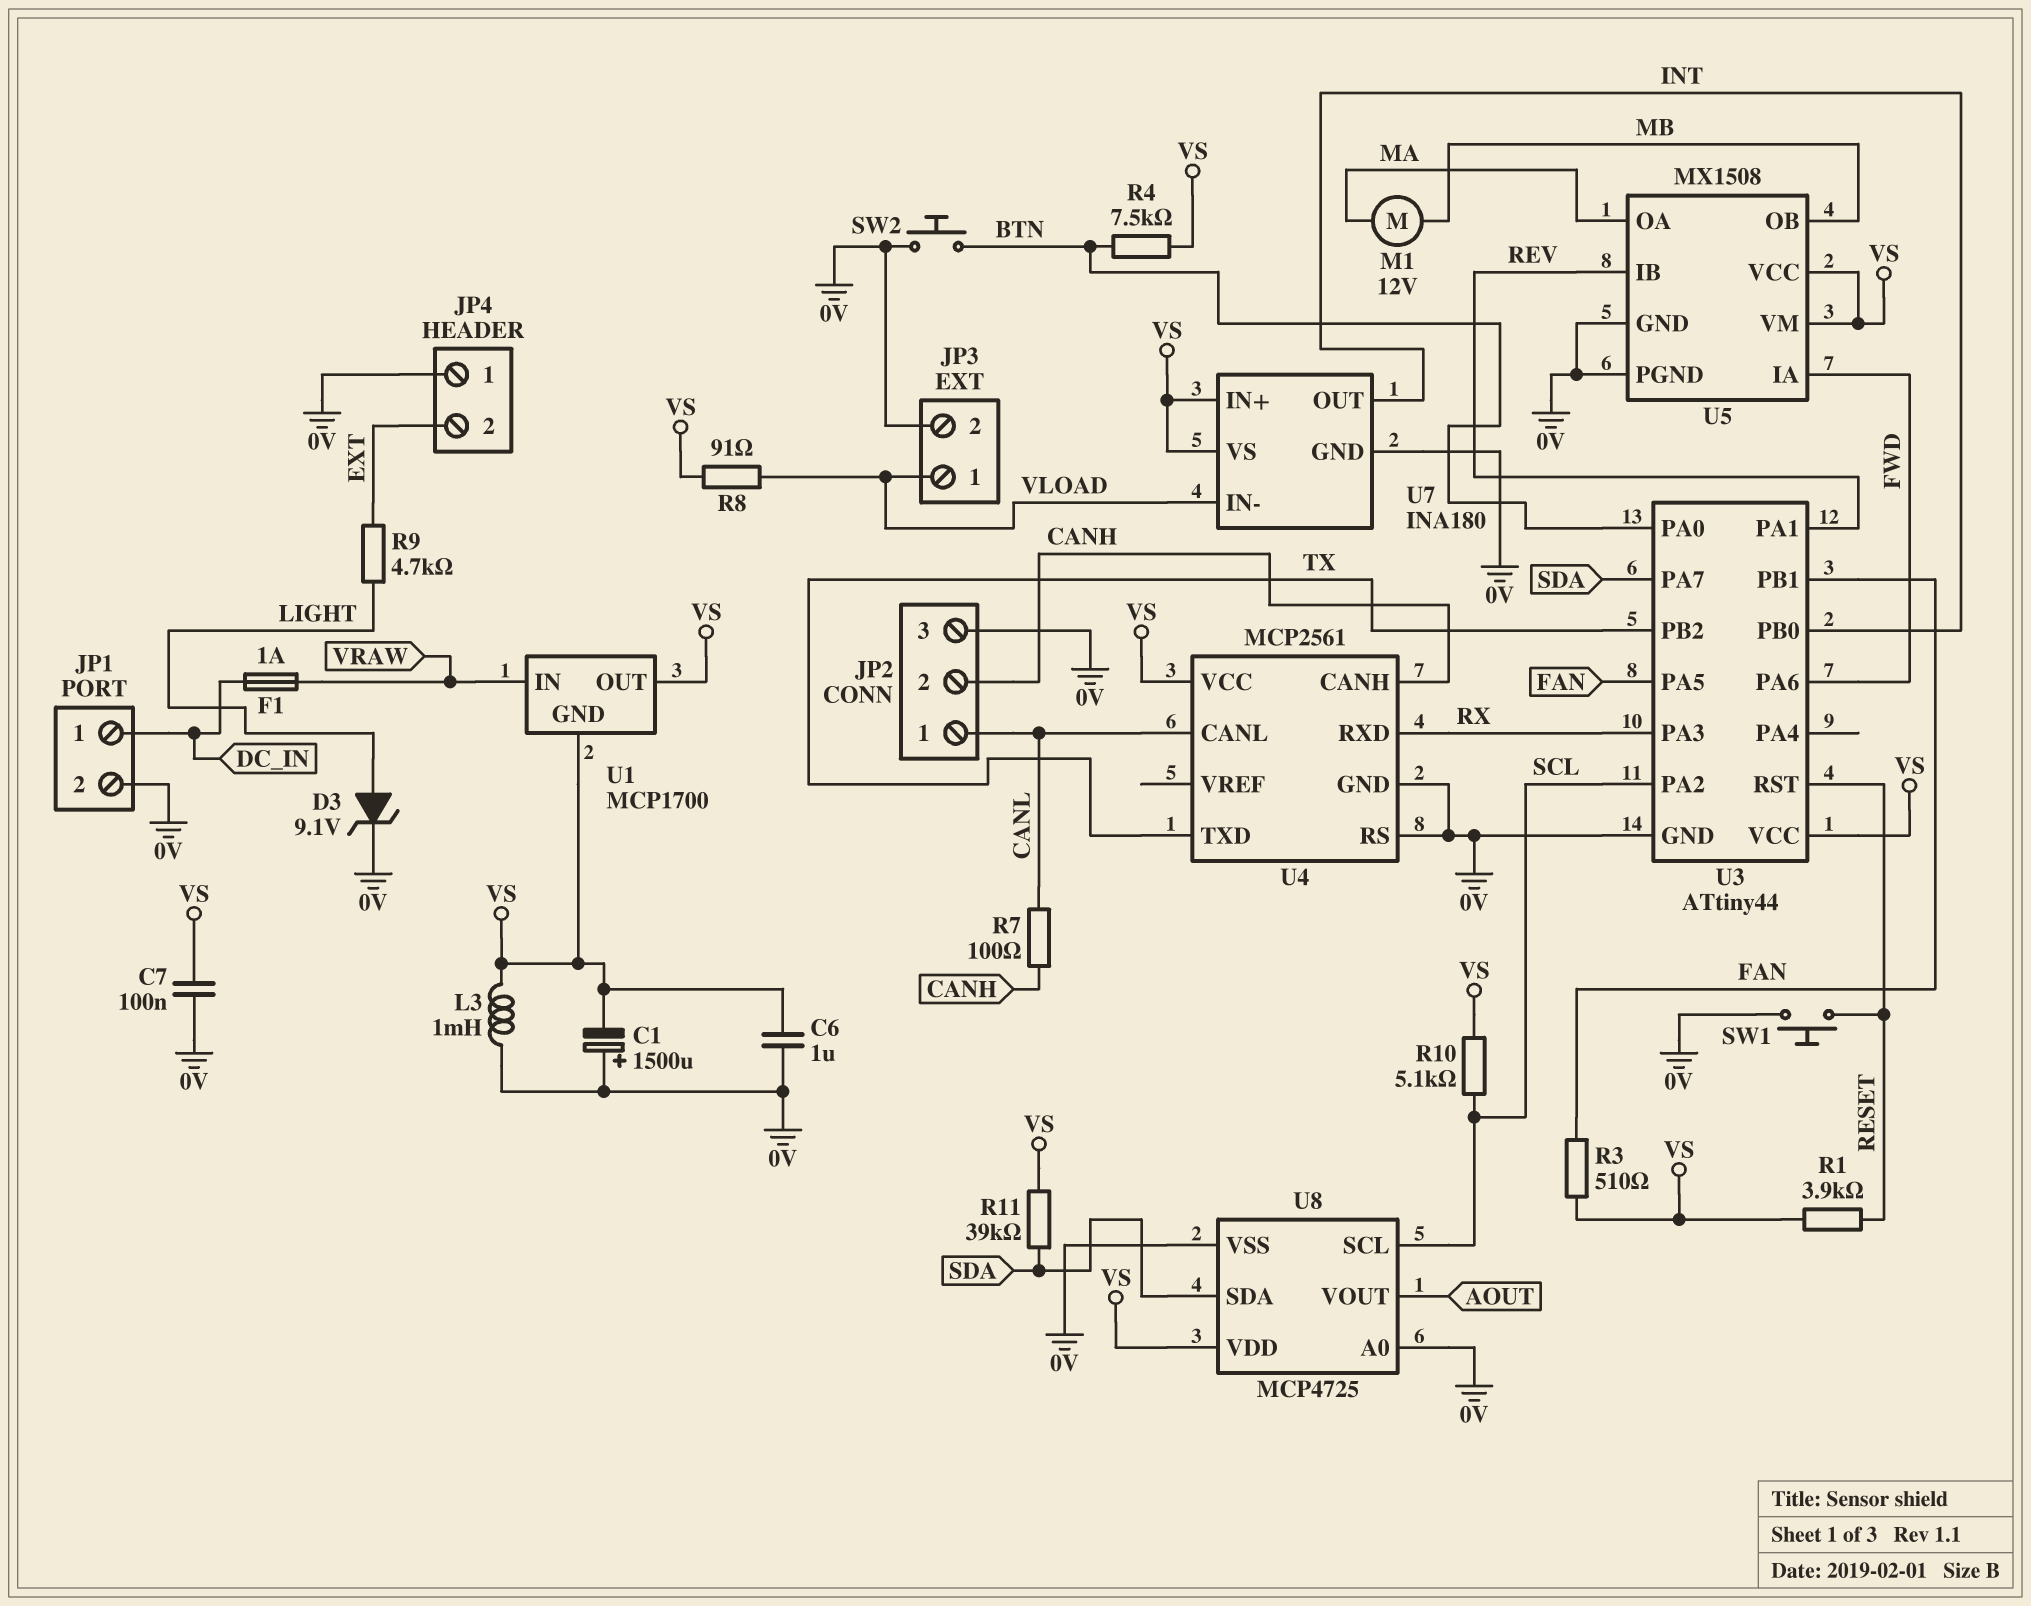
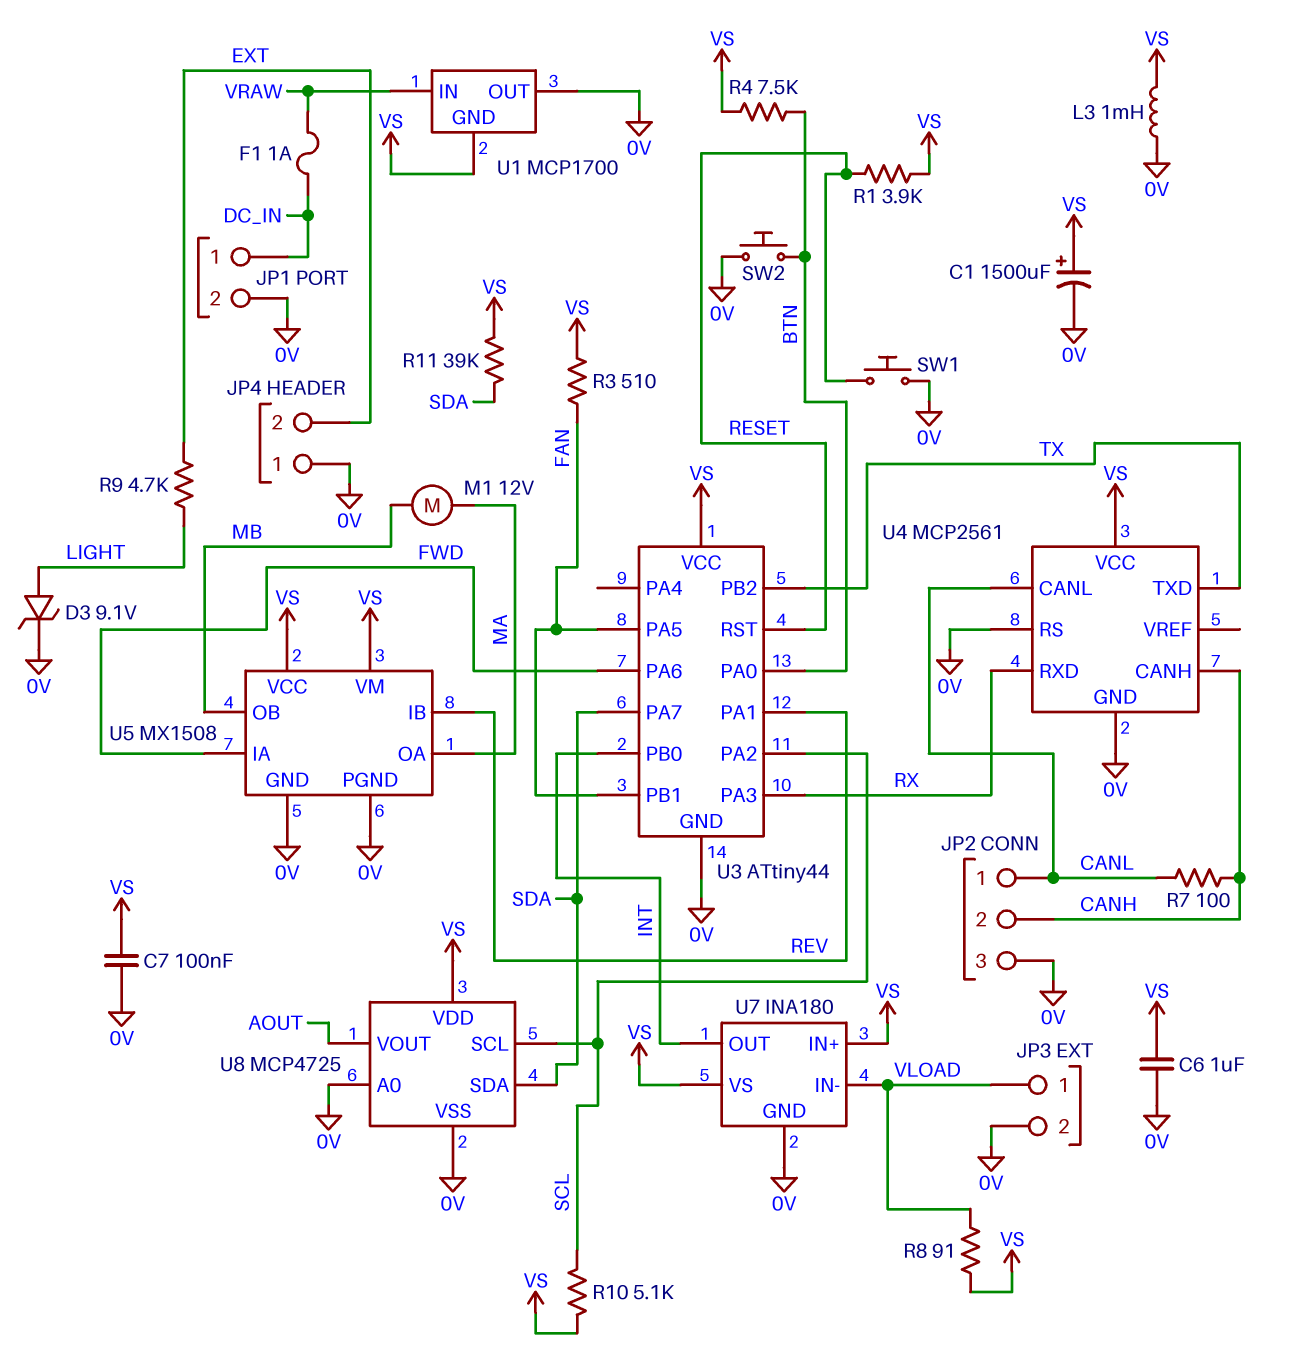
C1: 1500uF (plus 0V, minus VS) -> 1500uF (plus VS, minus 0V)
U1 pin OUT: VS -> 0V

